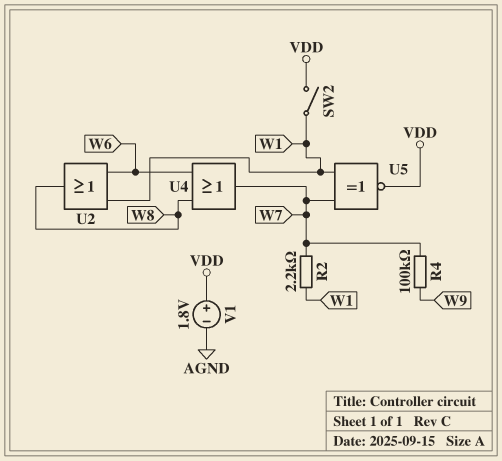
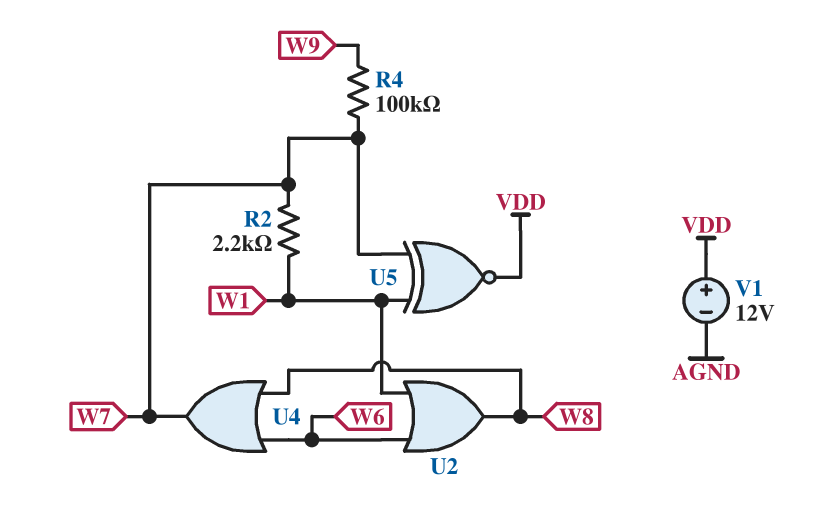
SW2: switch (VDD, W1) -> none
V1: 1.8V (plus VDD, minus AGND) -> 12V (plus VDD, minus AGND)

